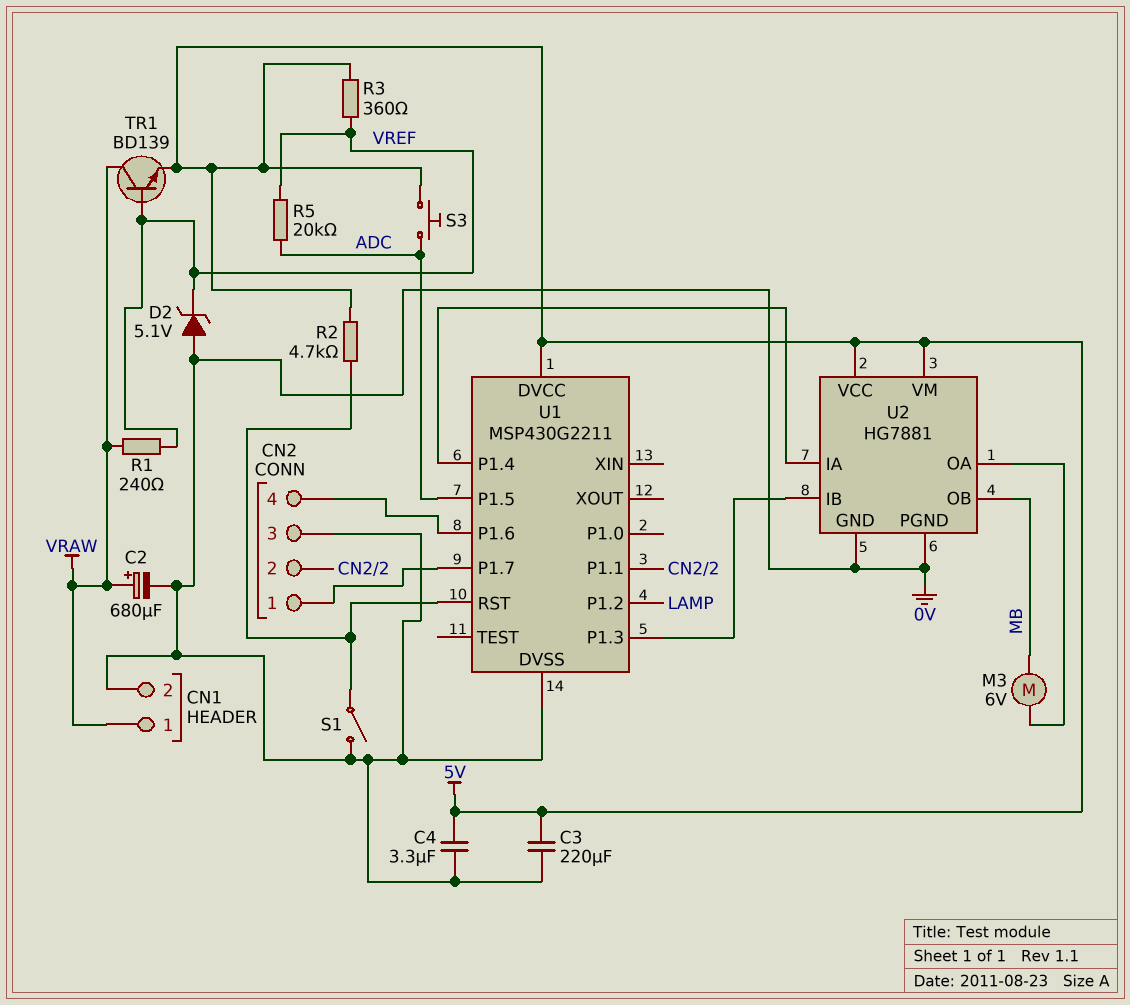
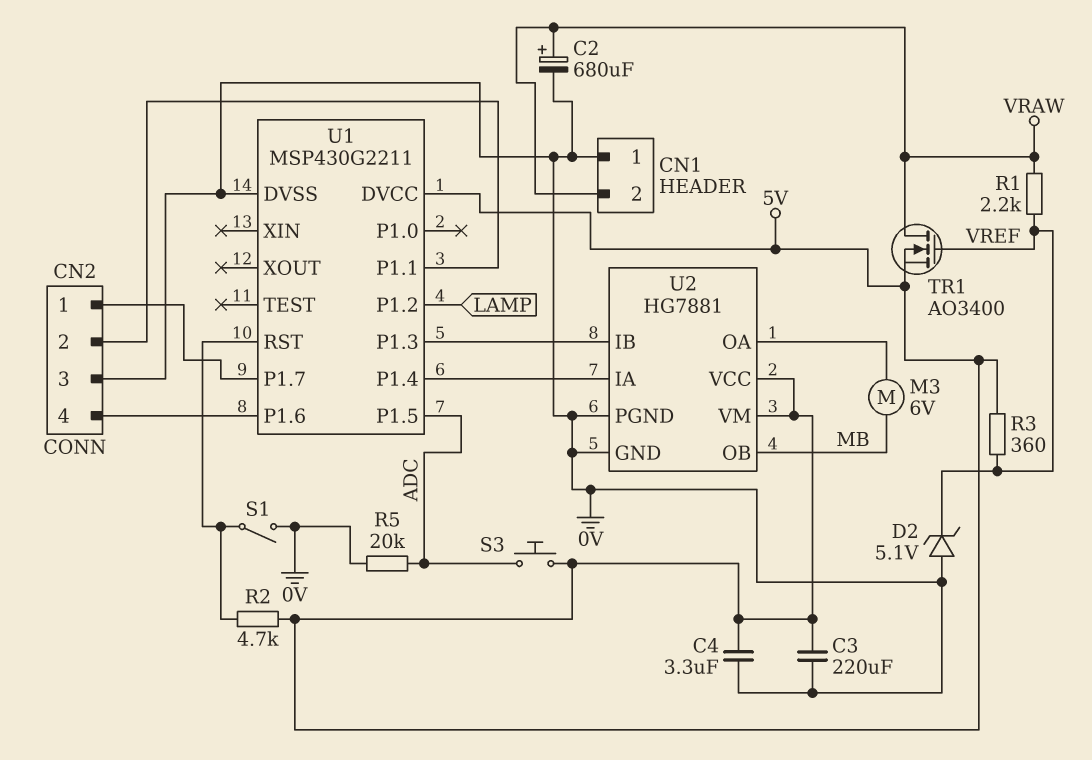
CN1 pin 1: VRAW -> 0V
CN1 pin 2: 0V -> VRAW
R1: 240 (VRAW, VREF) -> 2.2k (VRAW, VREF)
R5: 20k (ADC, VREF) -> 20k (0V, ADC)
TR1: NPN BD139 (B VREF, C VRAW, E 5V) -> NMOS AO3400 (G VREF, D VRAW, S 5V)

